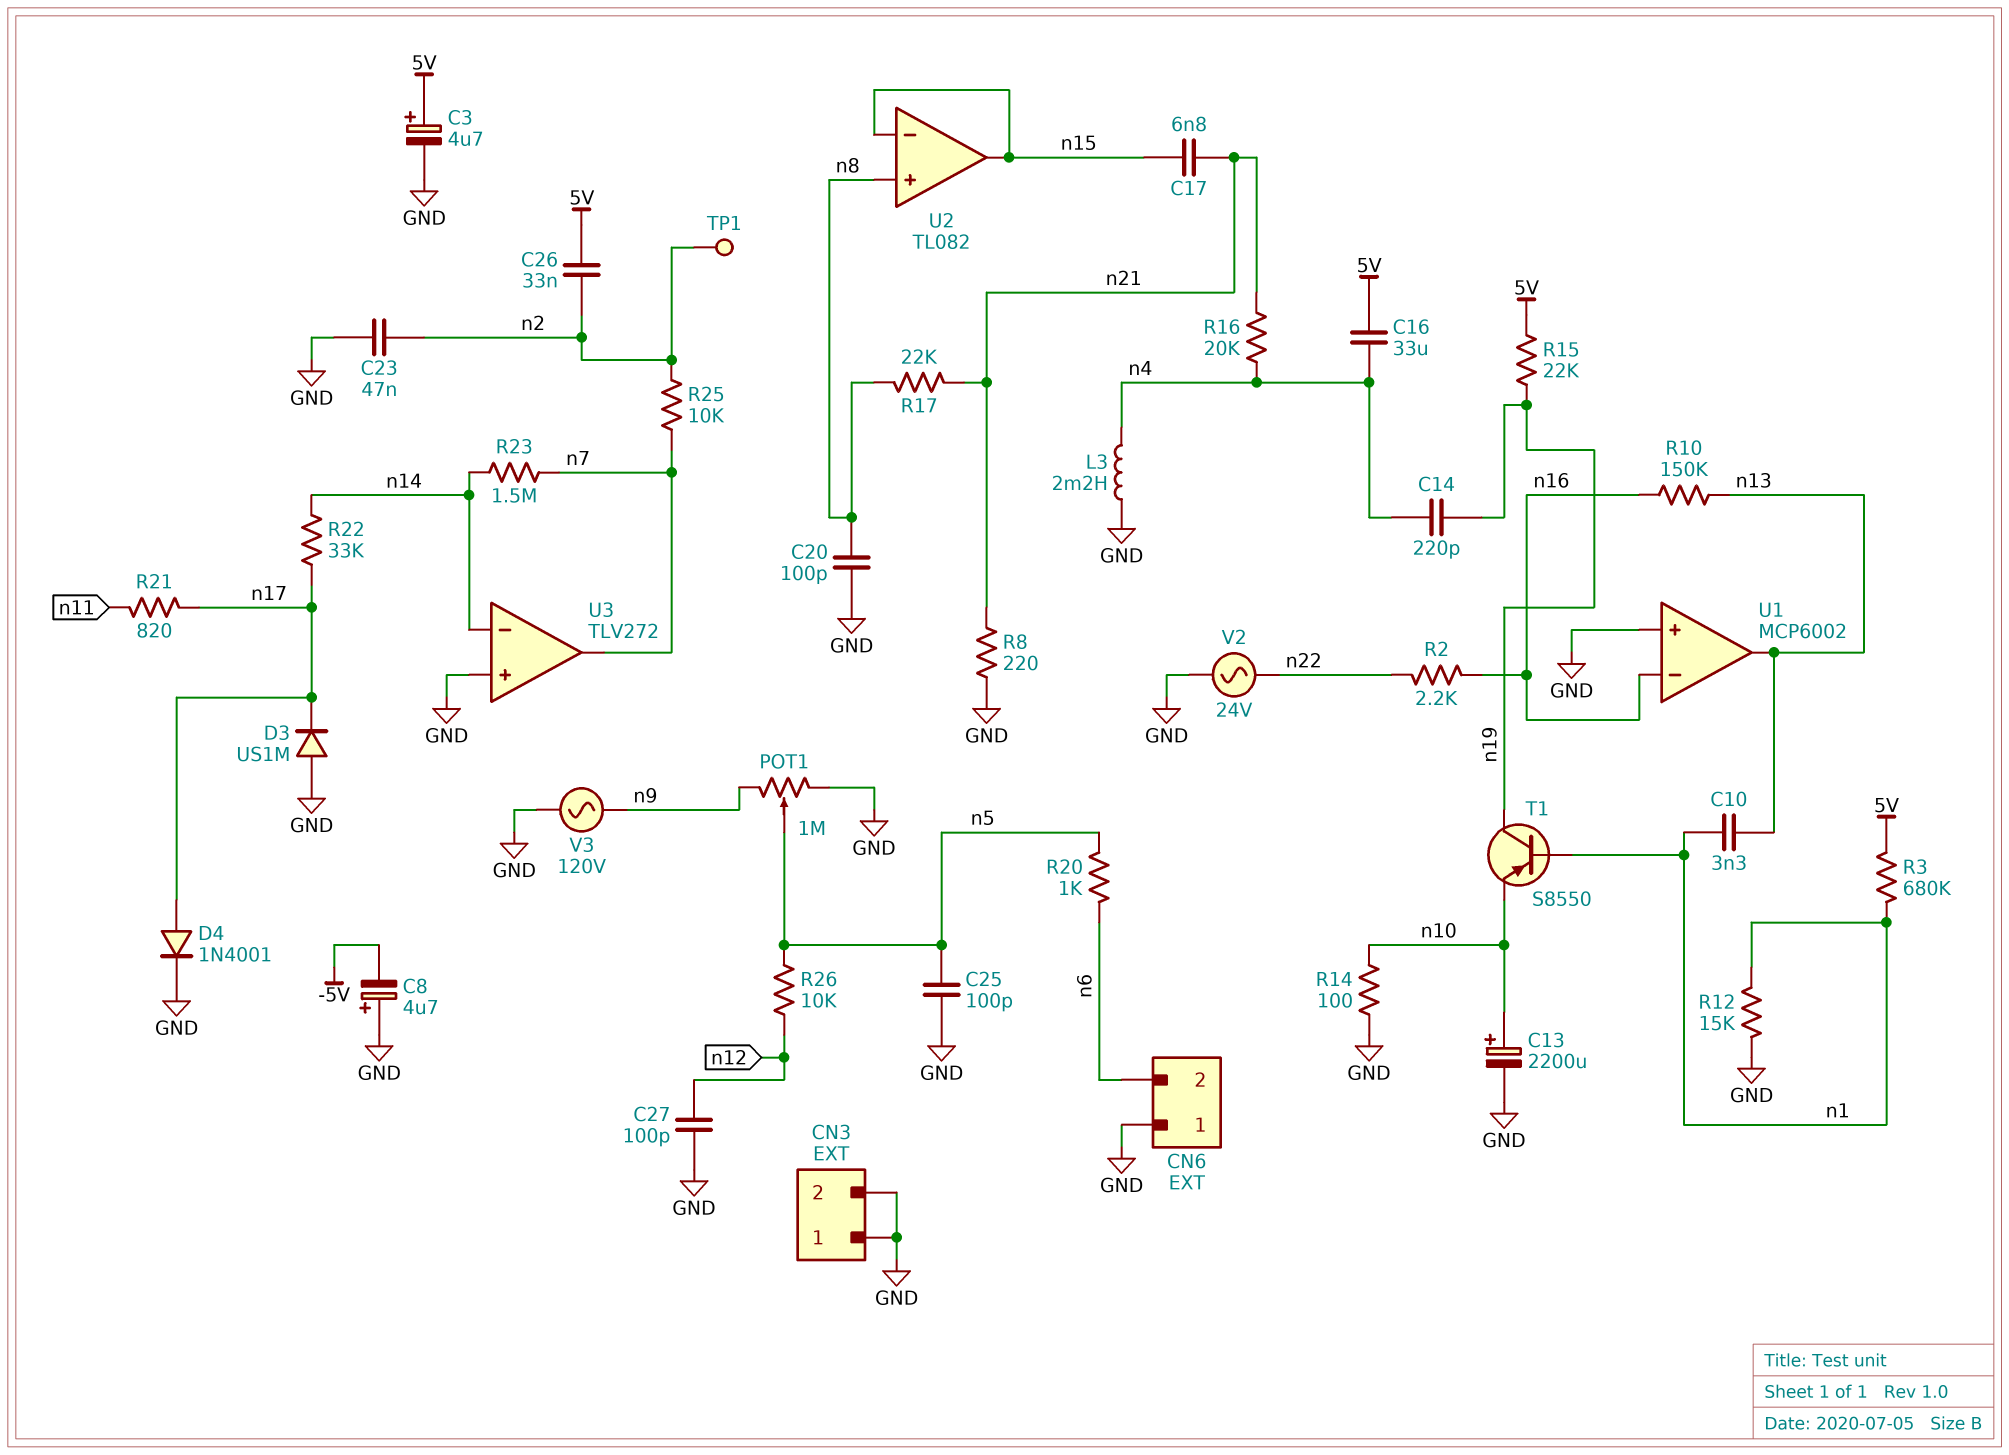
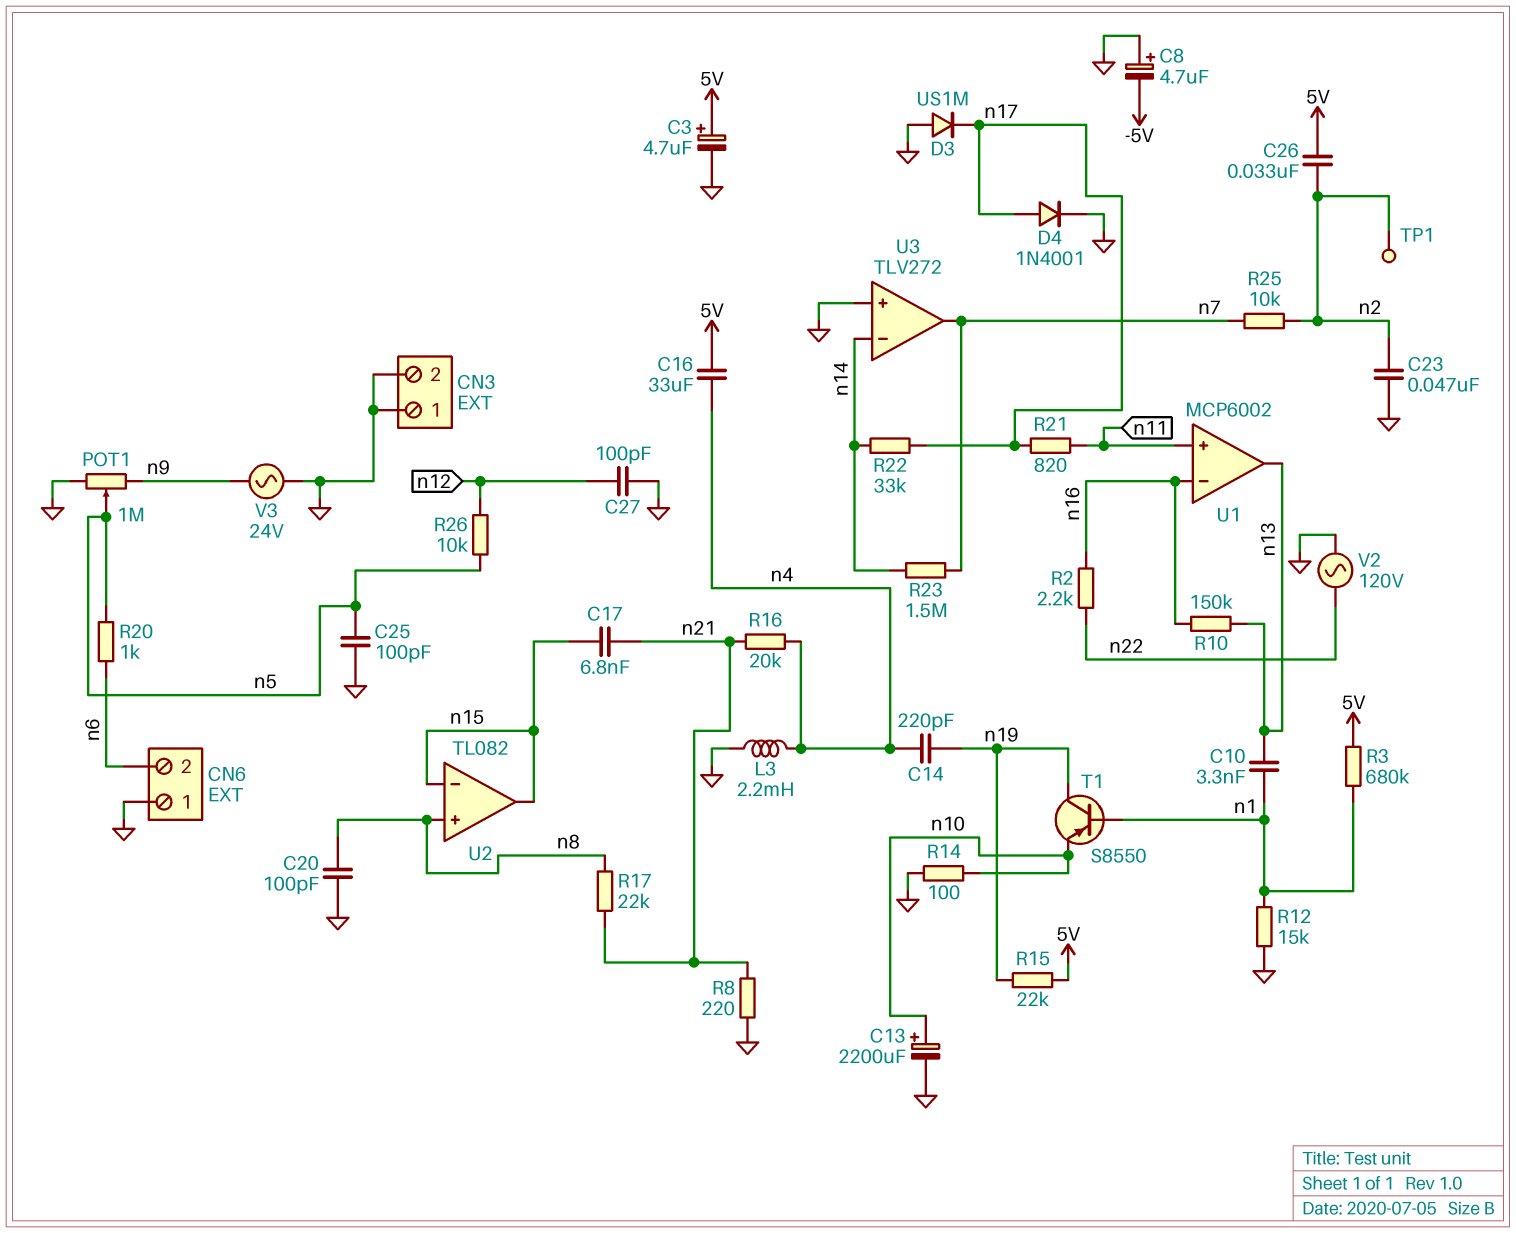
U1 pin in+: GND -> n11
V2: AC 24V (GND, n22) -> AC 120V (GND, n22)
V3: AC 120V (GND, n9) -> AC 24V (GND, n9)

